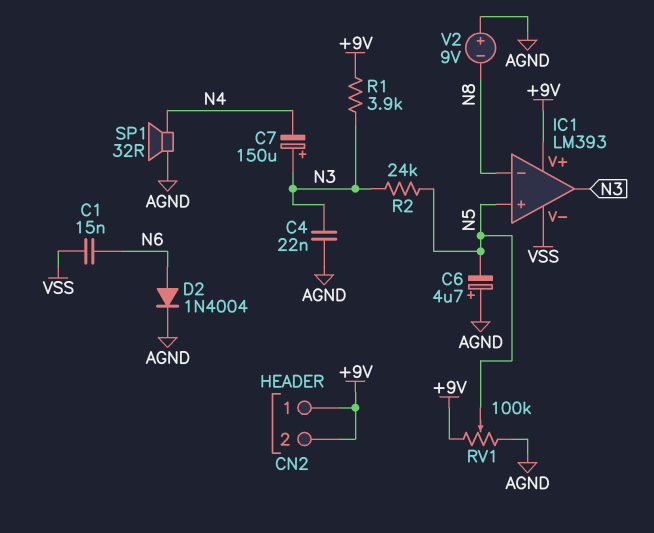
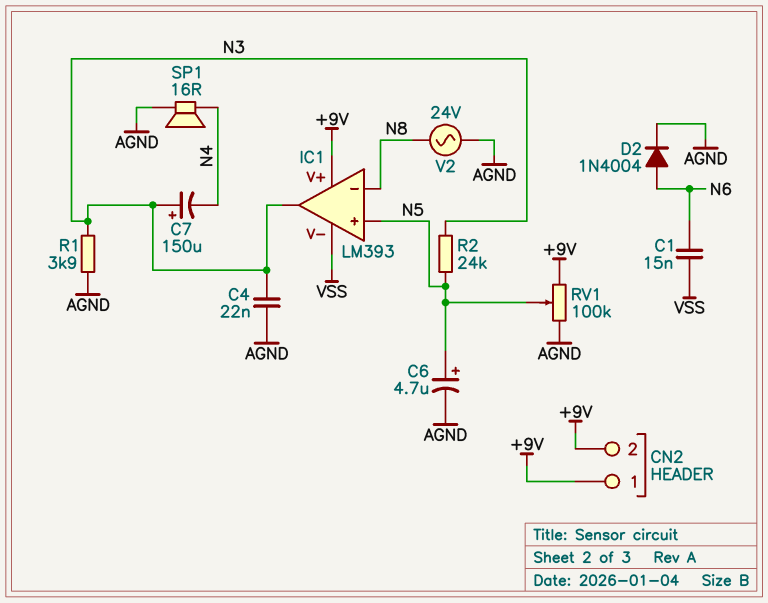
C6: 4.7uF (plus AGND, minus N5) -> 4.7uF (plus N5, minus AGND)
R1: 3.9k (+9V, N3) -> 3.9k (AGND, N3)
SP1: speaker 32R (AGND, N4) -> speaker 16R (AGND, N4)
V2: 9V (plus AGND, minus N8) -> AC 24V (AGND, N8)

